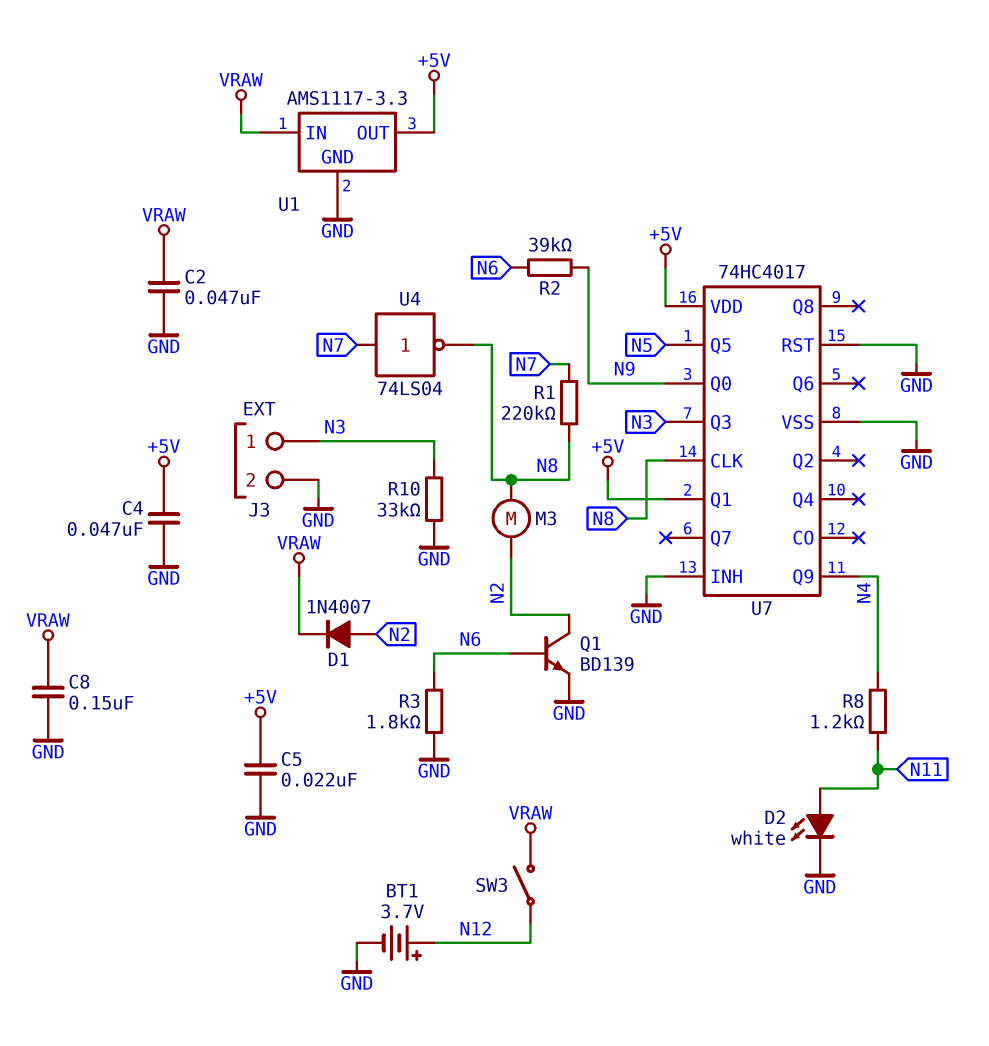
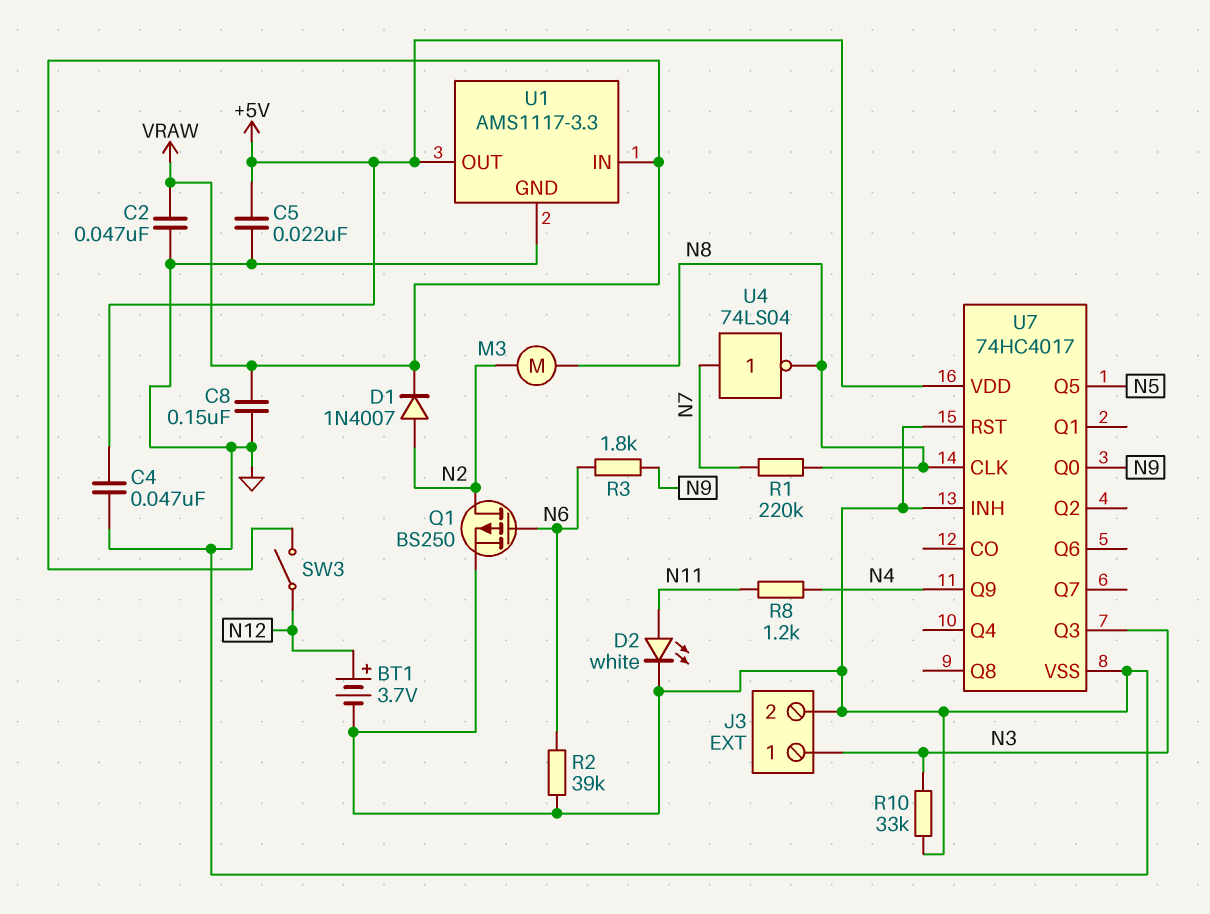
Q1: NPN BD139 (B N6, C N2, E GND) -> PMOS BS250 (G N6, D N2, S GND)
R2: 39k (N6, N9) -> 39k (GND, N6)
R3: 1.8k (GND, N6) -> 1.8k (N6, N9)
U7 pin Q1: +5V -> none

